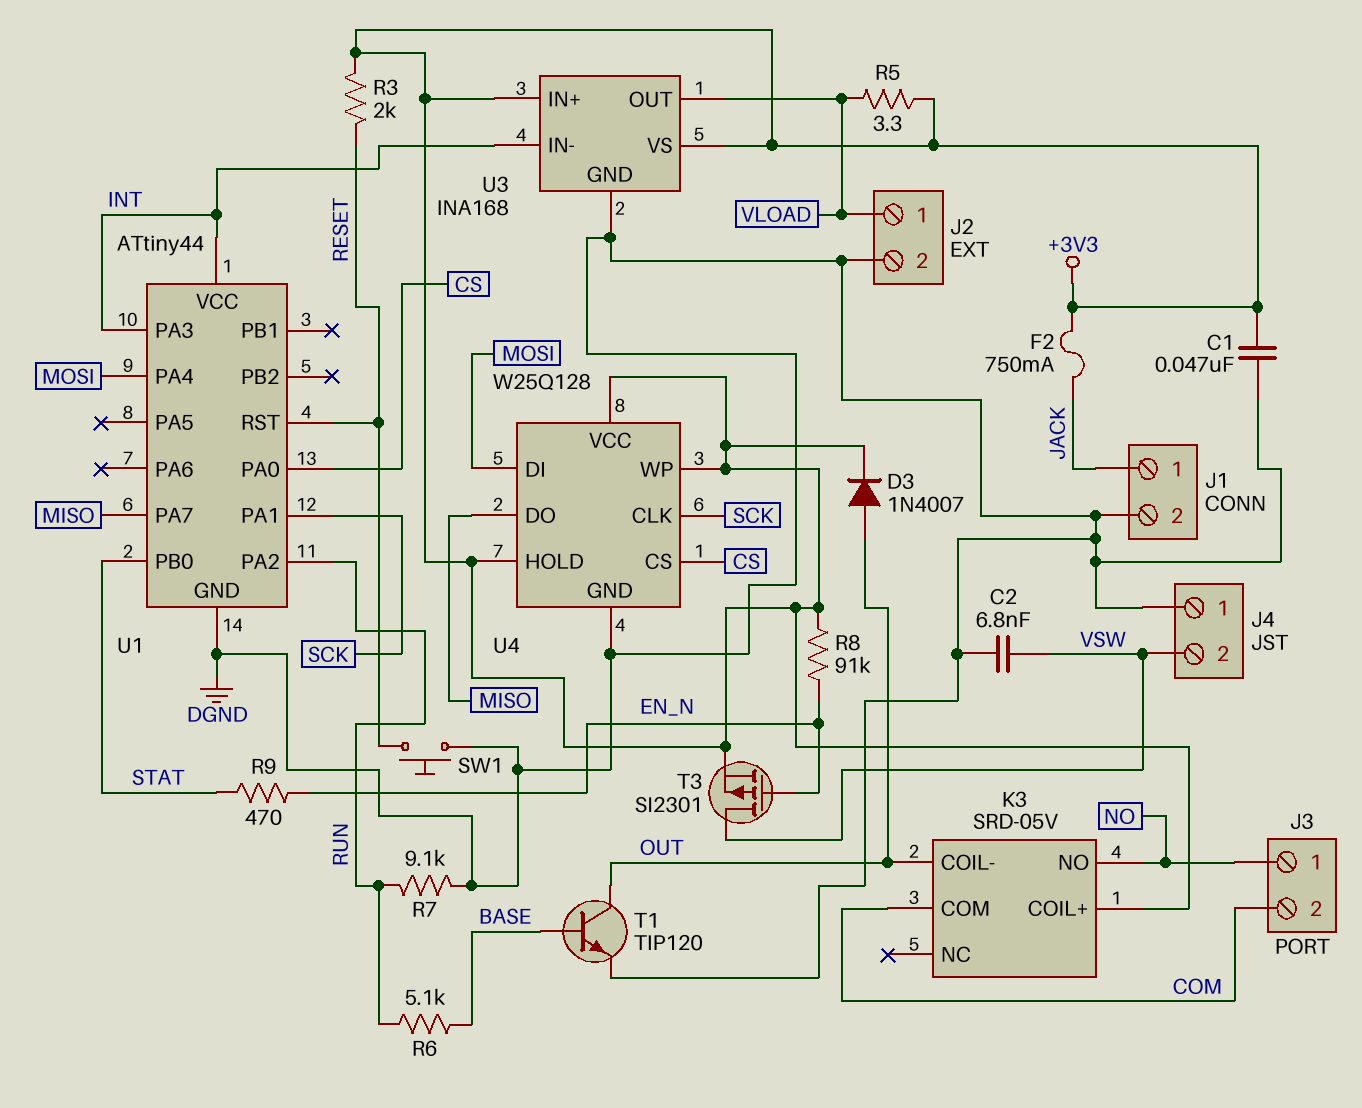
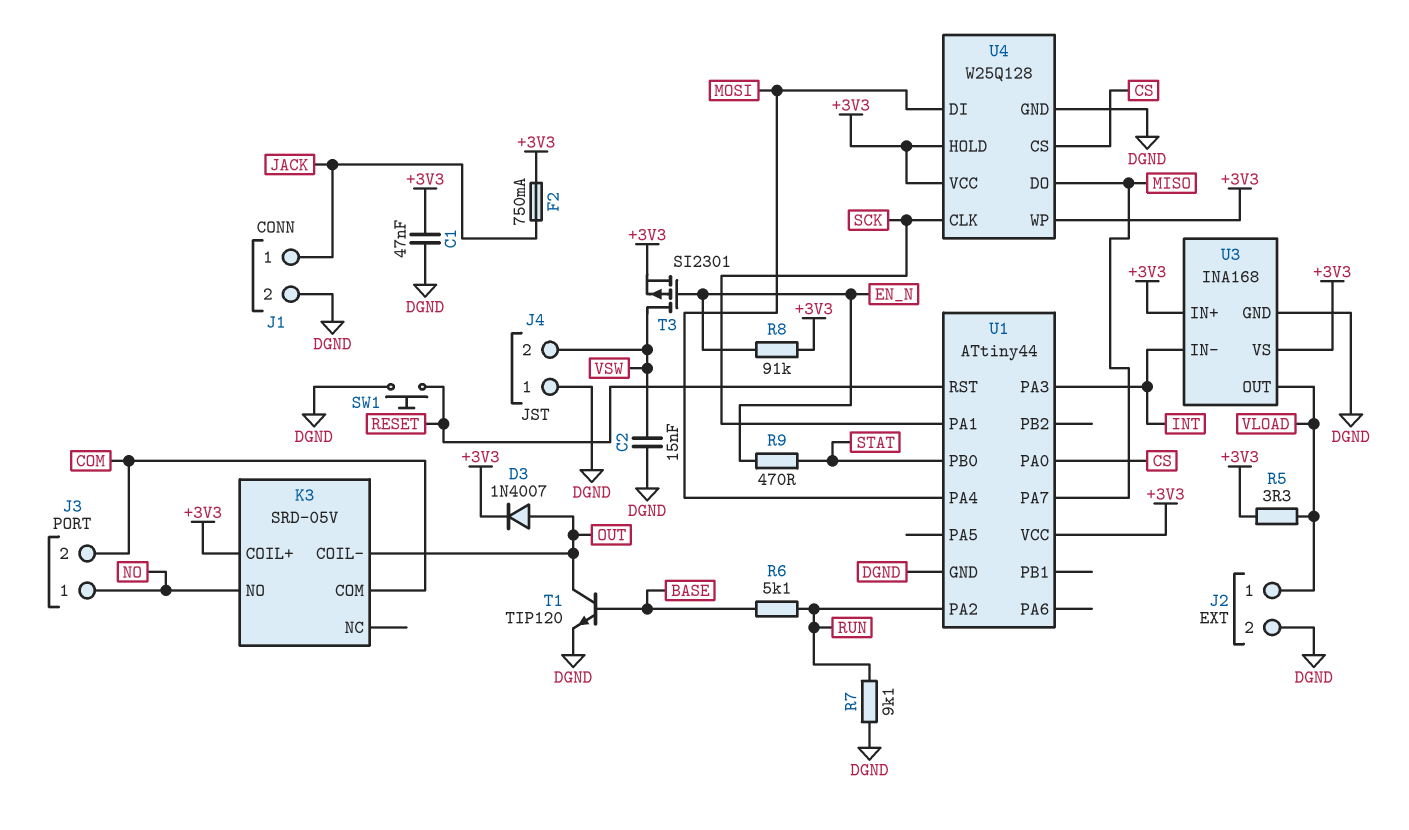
C2: 6.8nF (DGND, VSW) -> 15nF (DGND, VSW)
R3: 2k (+3V3, RESET) -> none
U1 pin VCC: INT -> +3V3

